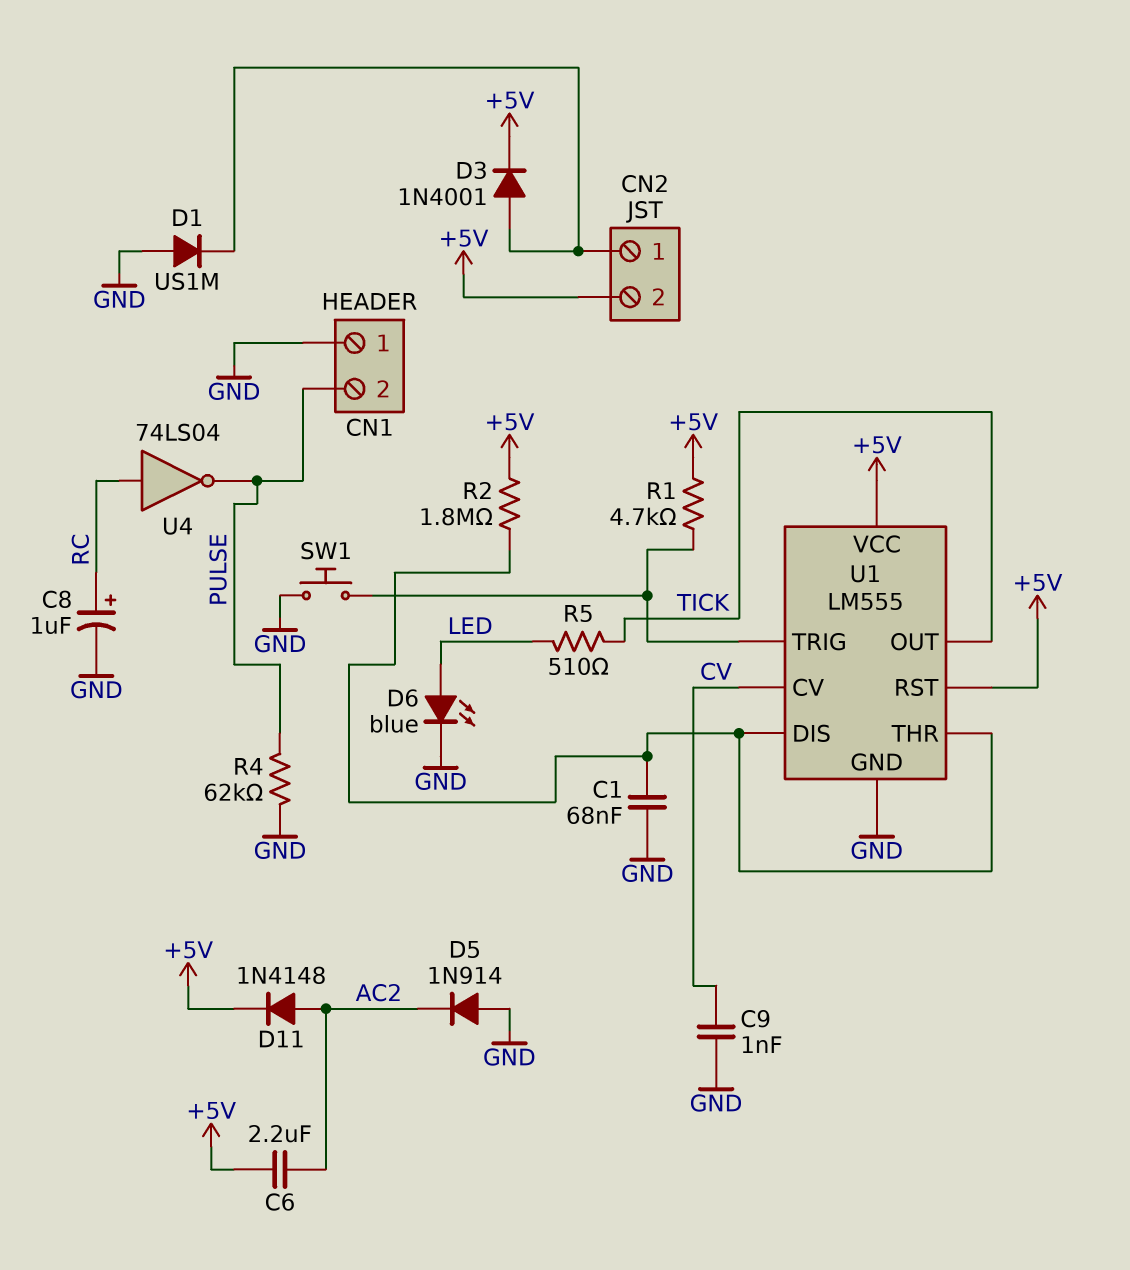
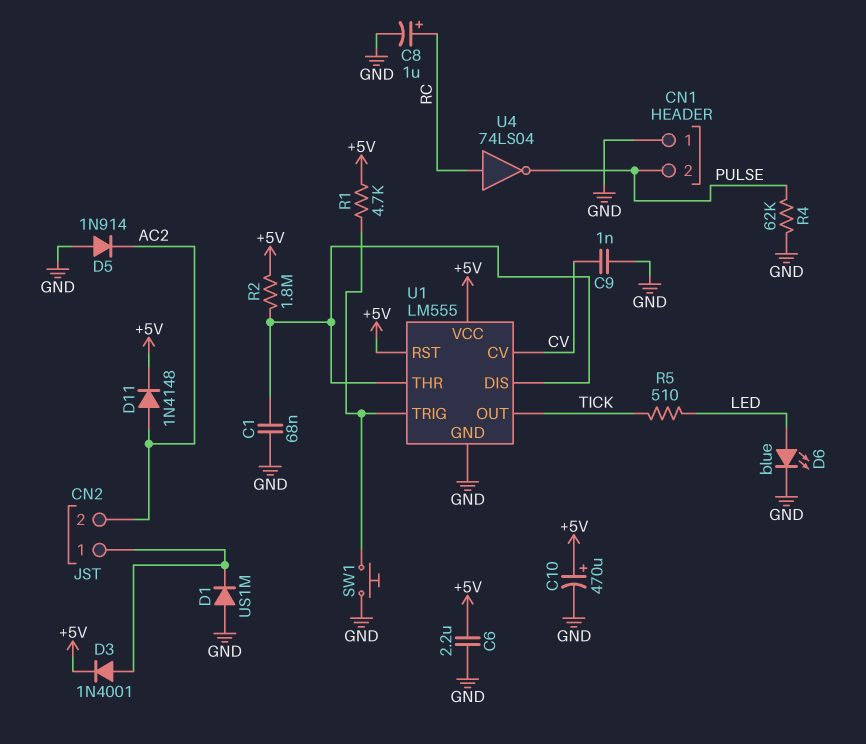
C6: 2.2uF (+5V, AC2) -> 2.2uF (+5V, GND)
C10: none -> 470uF (plus +5V, minus GND)
CN2 pin 2: +5V -> AC2

